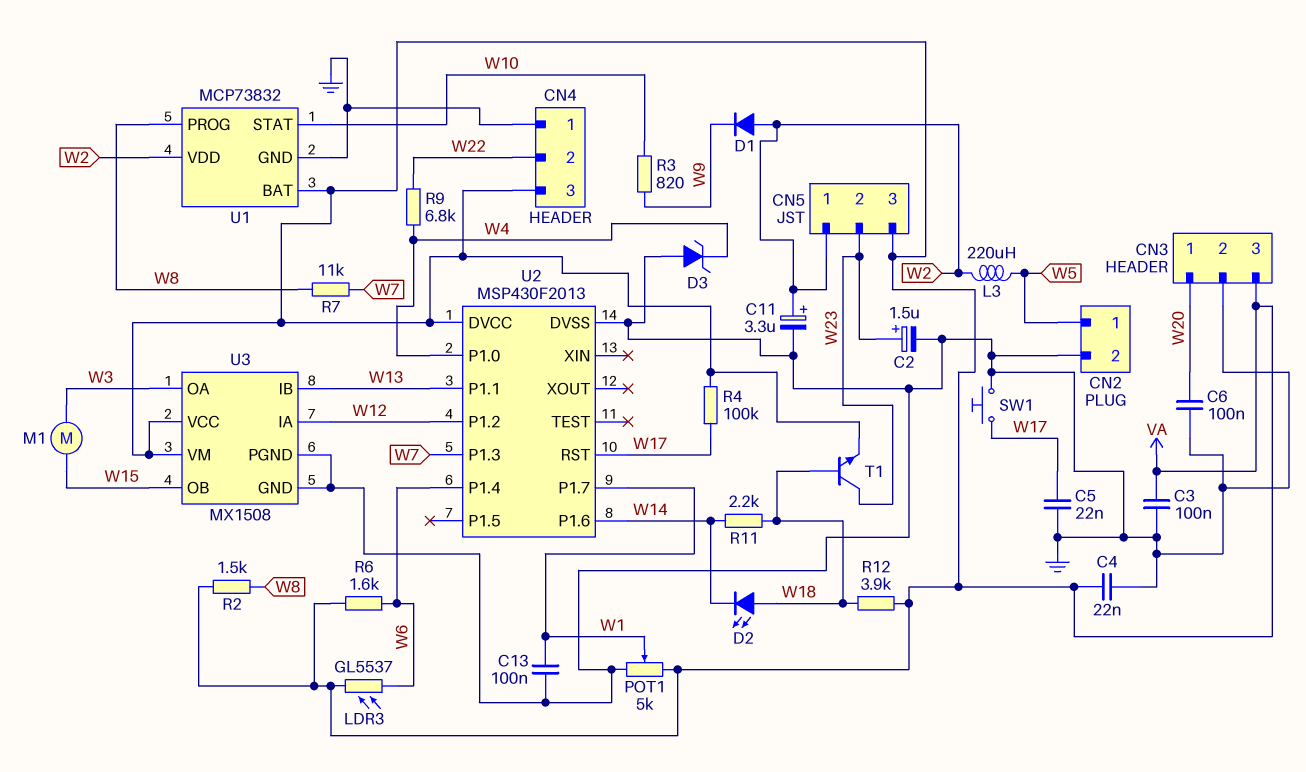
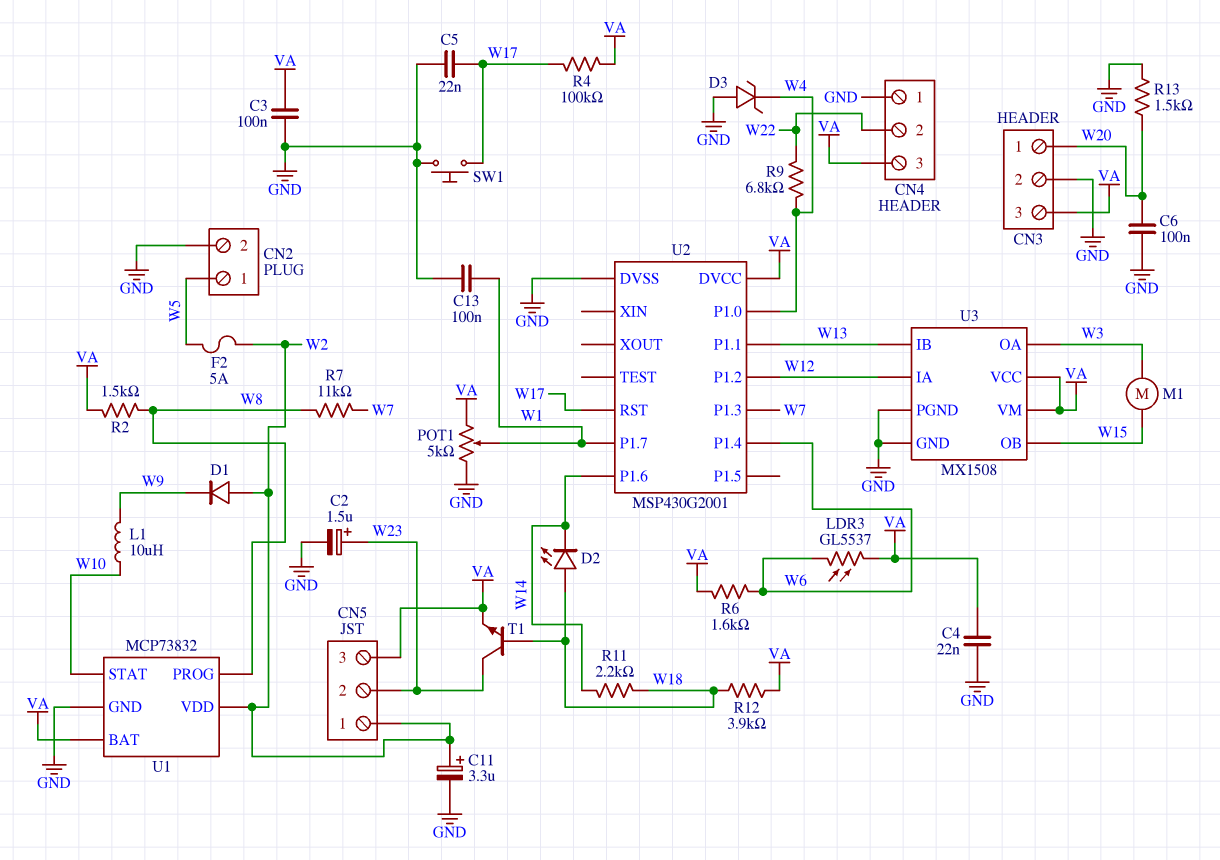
F2: none -> 5A (W2, W5)
L1: none -> 10uH (W9, W10)
L3: 220uH (W2, W5) -> none
R3: 820 (W9, W10) -> none
R13: none -> 1.5k (GND, W20)
U2: MSP430F2013 -> MSP430G2001

